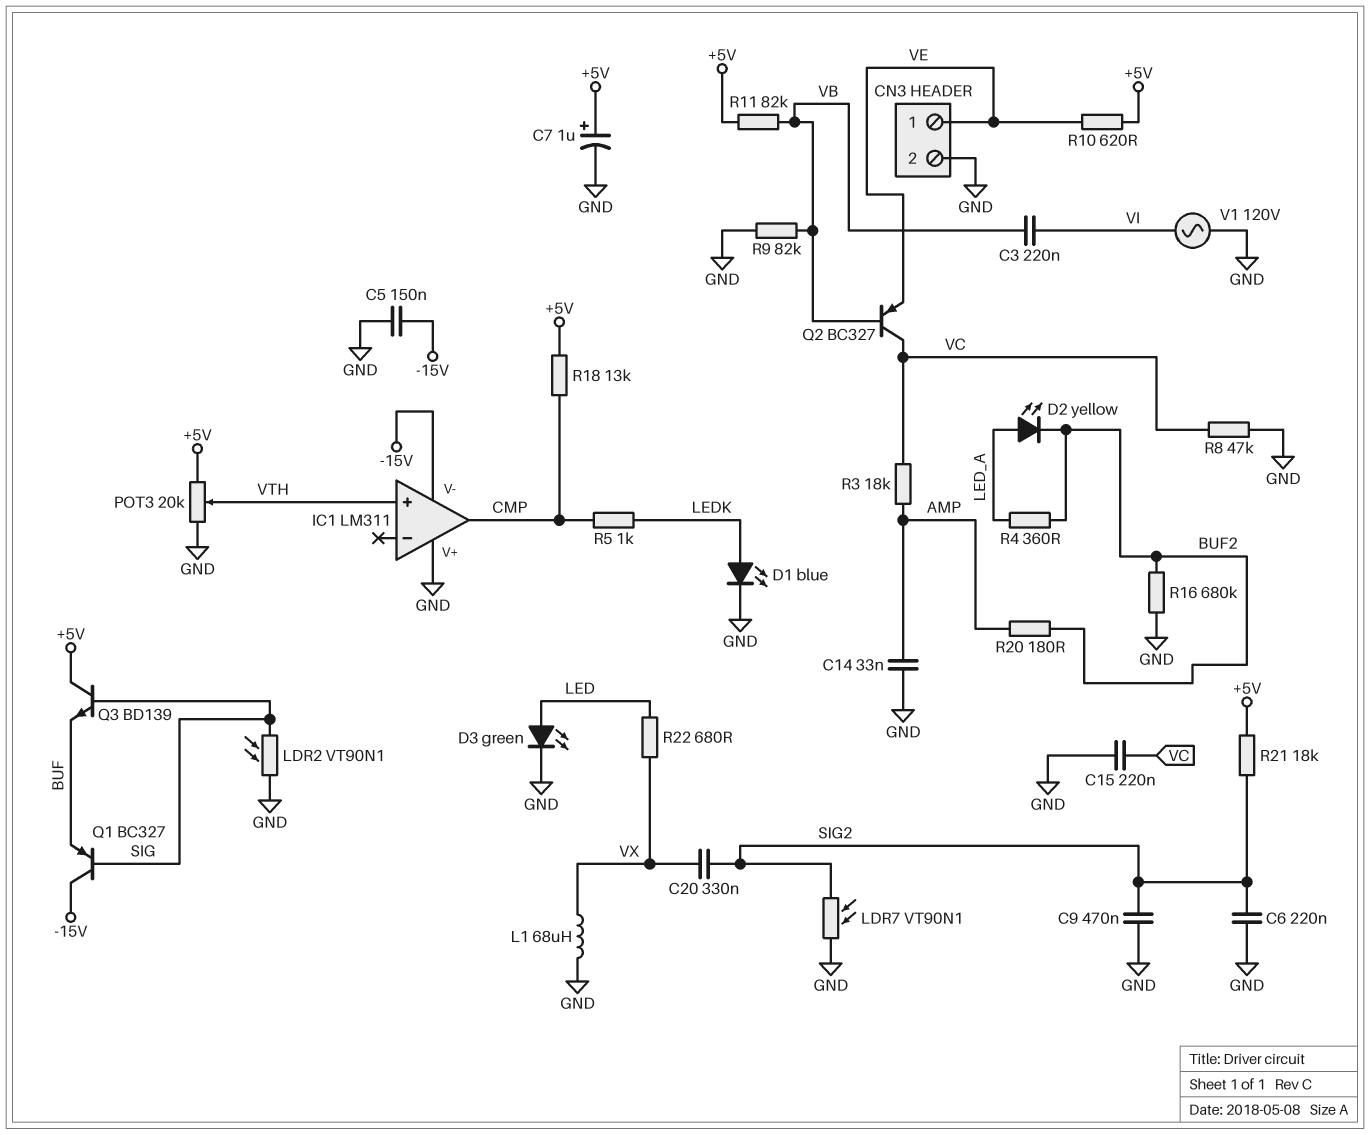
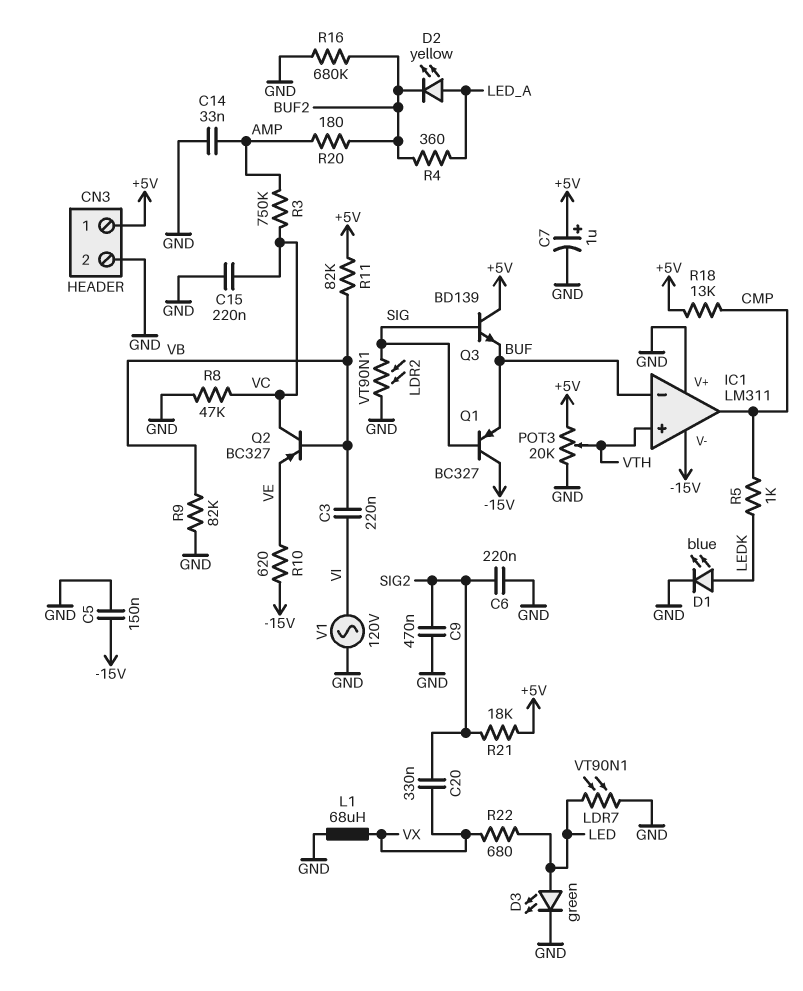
CN3 pin 1: VE -> +5V
IC1 pin in-: none -> BUF
LDR7: VT90N1 (GND, SIG2) -> VT90N1 (GND, LED)
R3: 18k (AMP, VC) -> 750k (AMP, VC)
R10: 620 (+5V, VE) -> 620 (-15V, VE)

